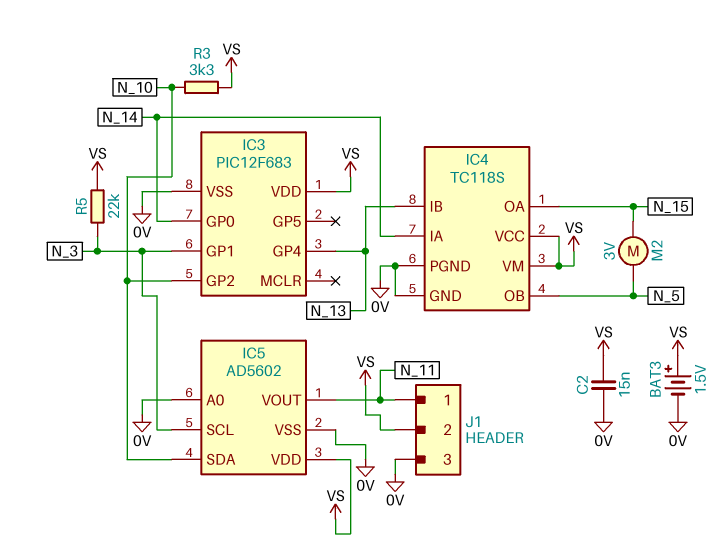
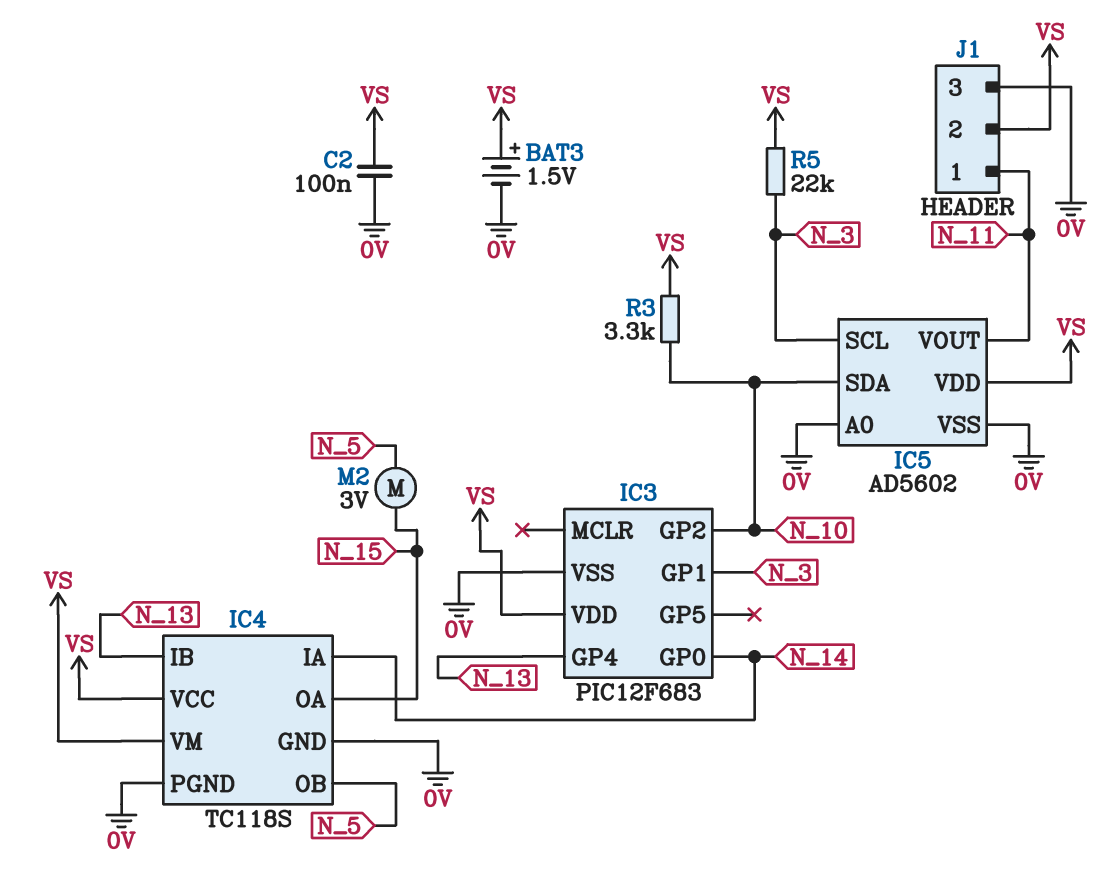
C2: 15nF (0V, VS) -> 100nF (0V, VS)

